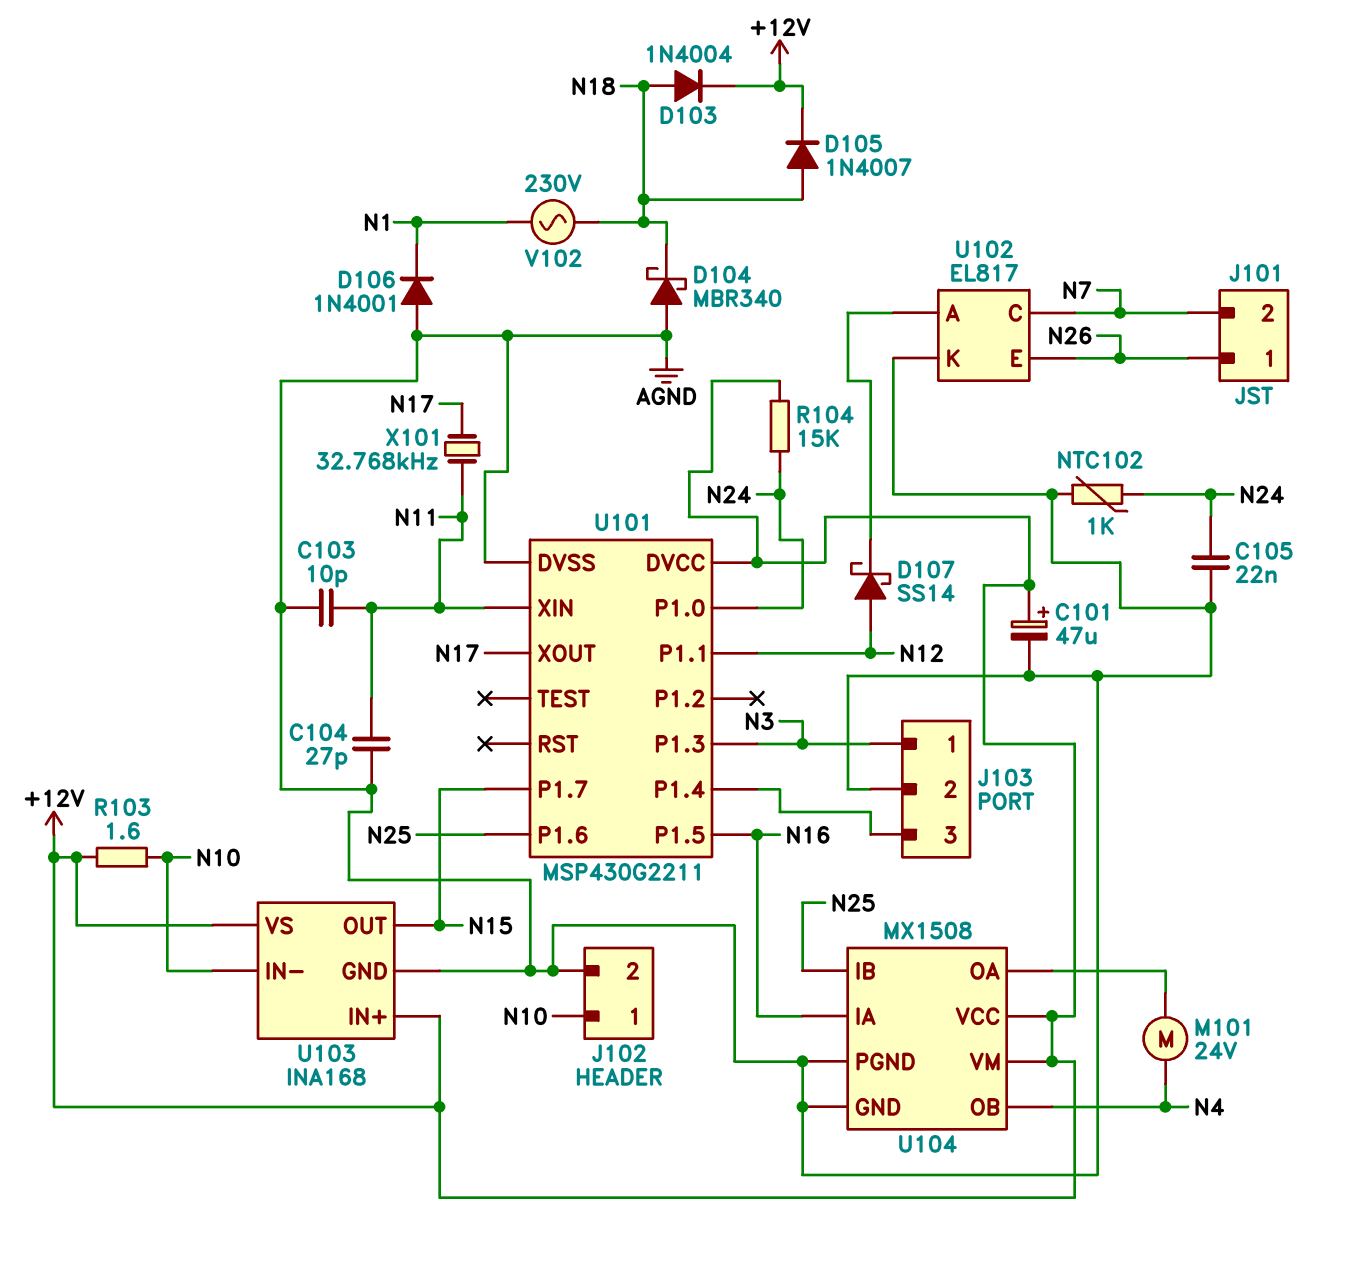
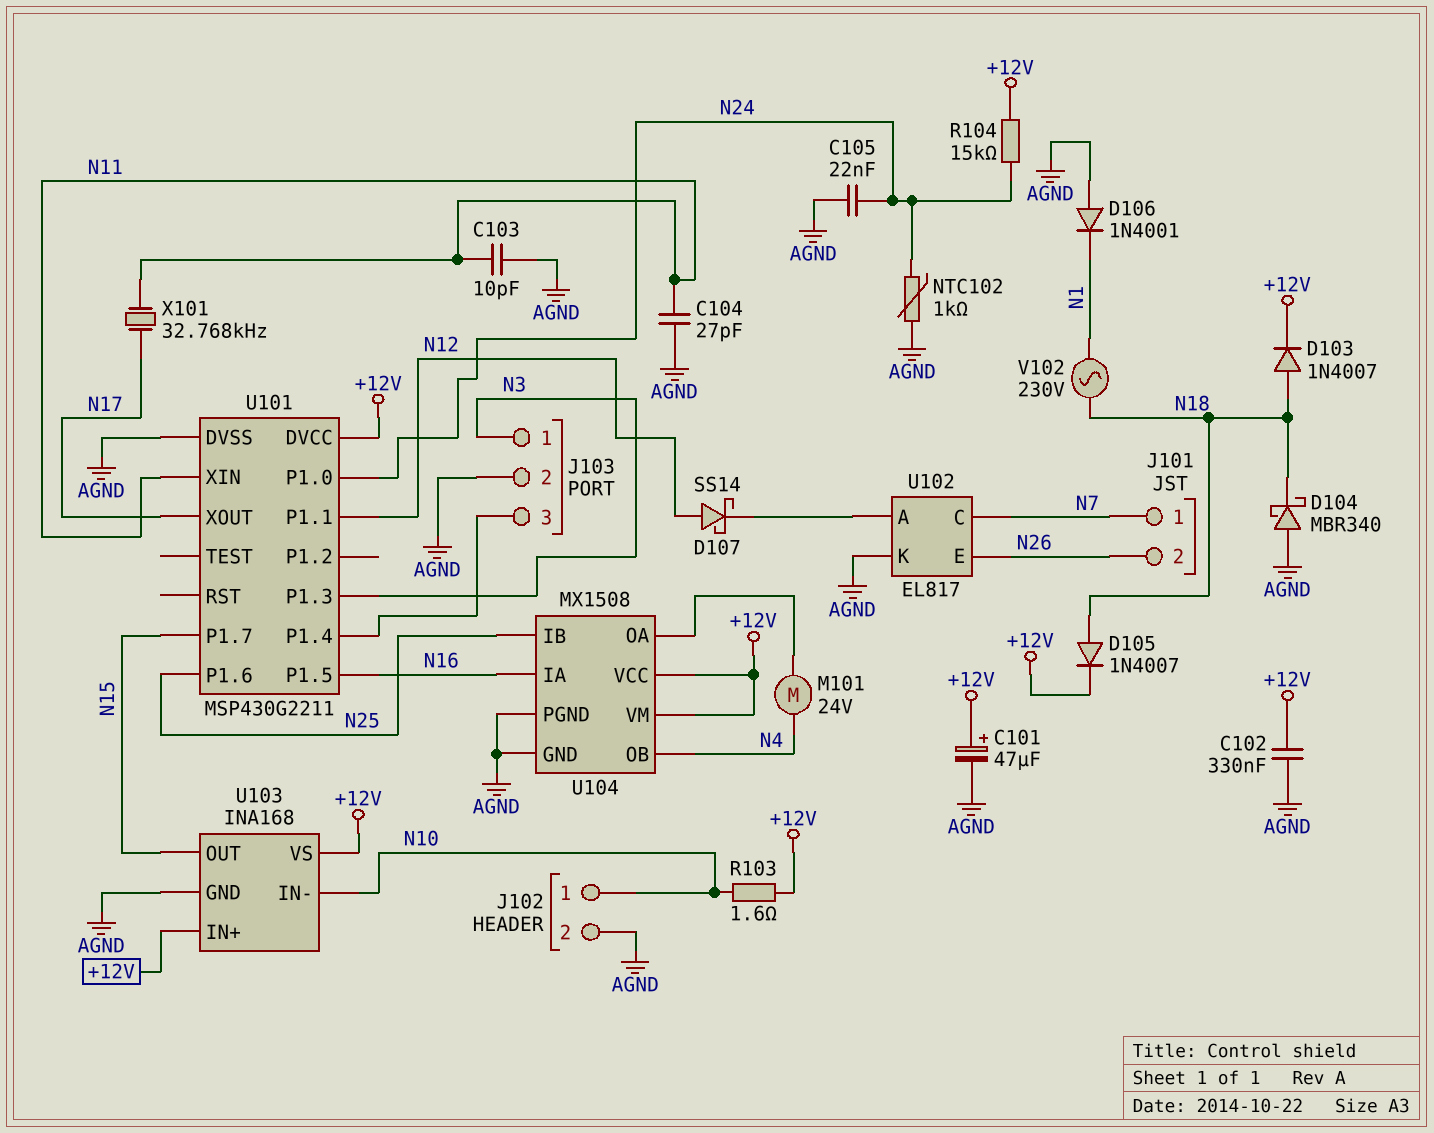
C102: none -> 330nF (+12V, AGND)
D103: diode 1N4004 (A N18, K +12V) -> diode 1N4007 (A N18, K +12V)
J101 pin 1: N26 -> N7
J101 pin 2: N7 -> N26

